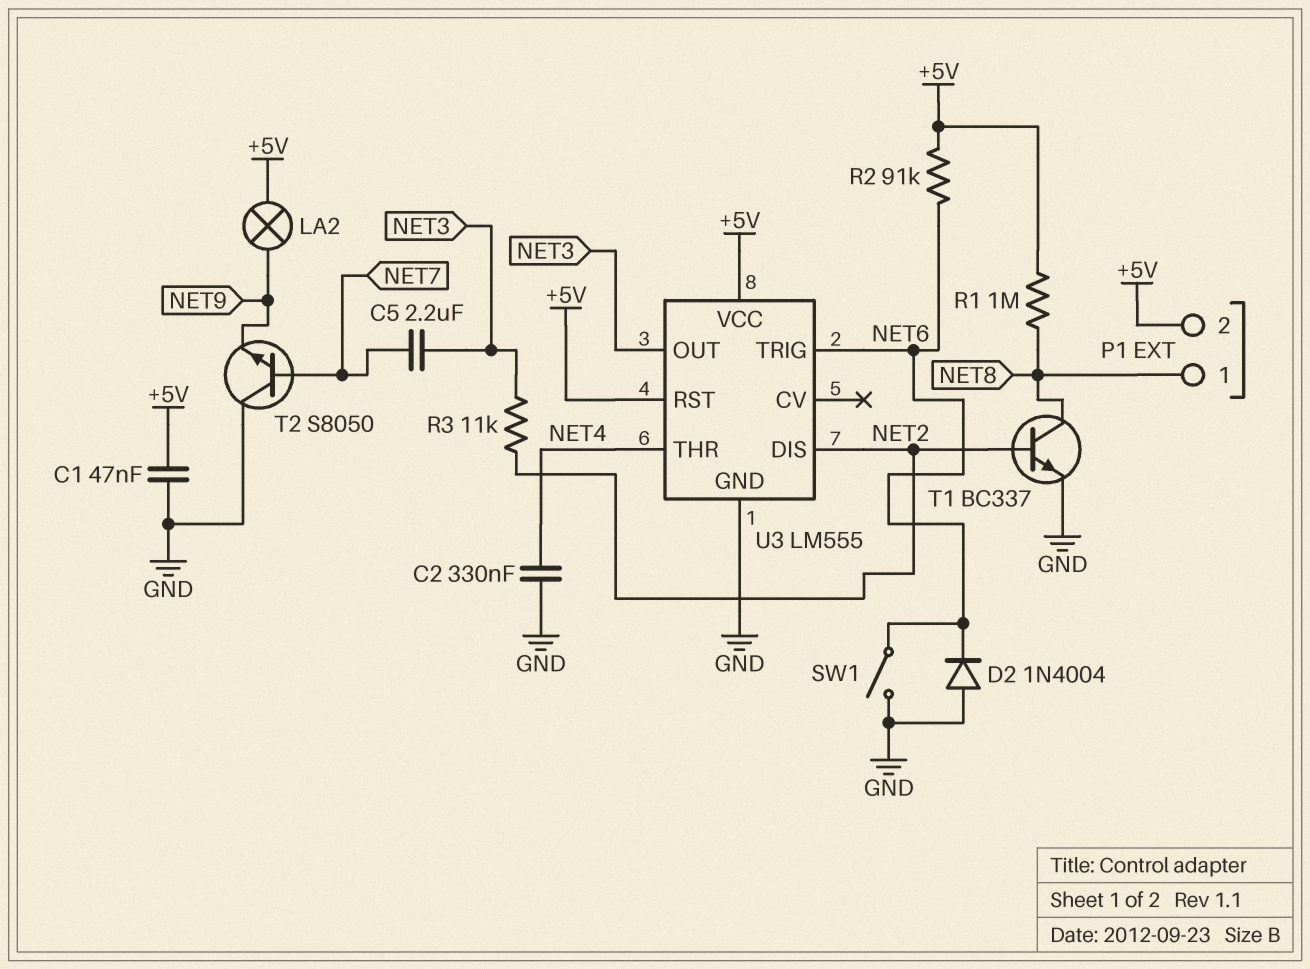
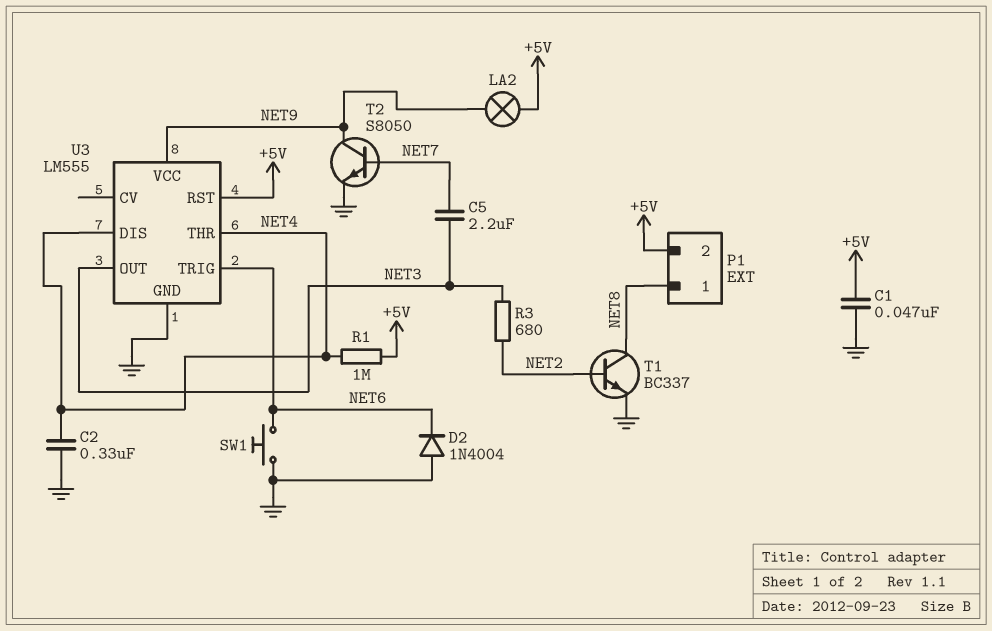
R1: 1M (+5V, NET8) -> 1M (+5V, NET4)
R2: 91k (+5V, NET6) -> none
R3: 11k (NET2, NET3) -> 680 (NET2, NET3)
SW1: switch (GND, NET6) -> button (GND, NET6)
T2: NPN S8050 (B NET7, C GND, E NET9) -> NPN S8050 (B NET7, C NET9, E GND)
U3 pin DIS: NET2 -> NET4
U3 pin VCC: +5V -> NET9

